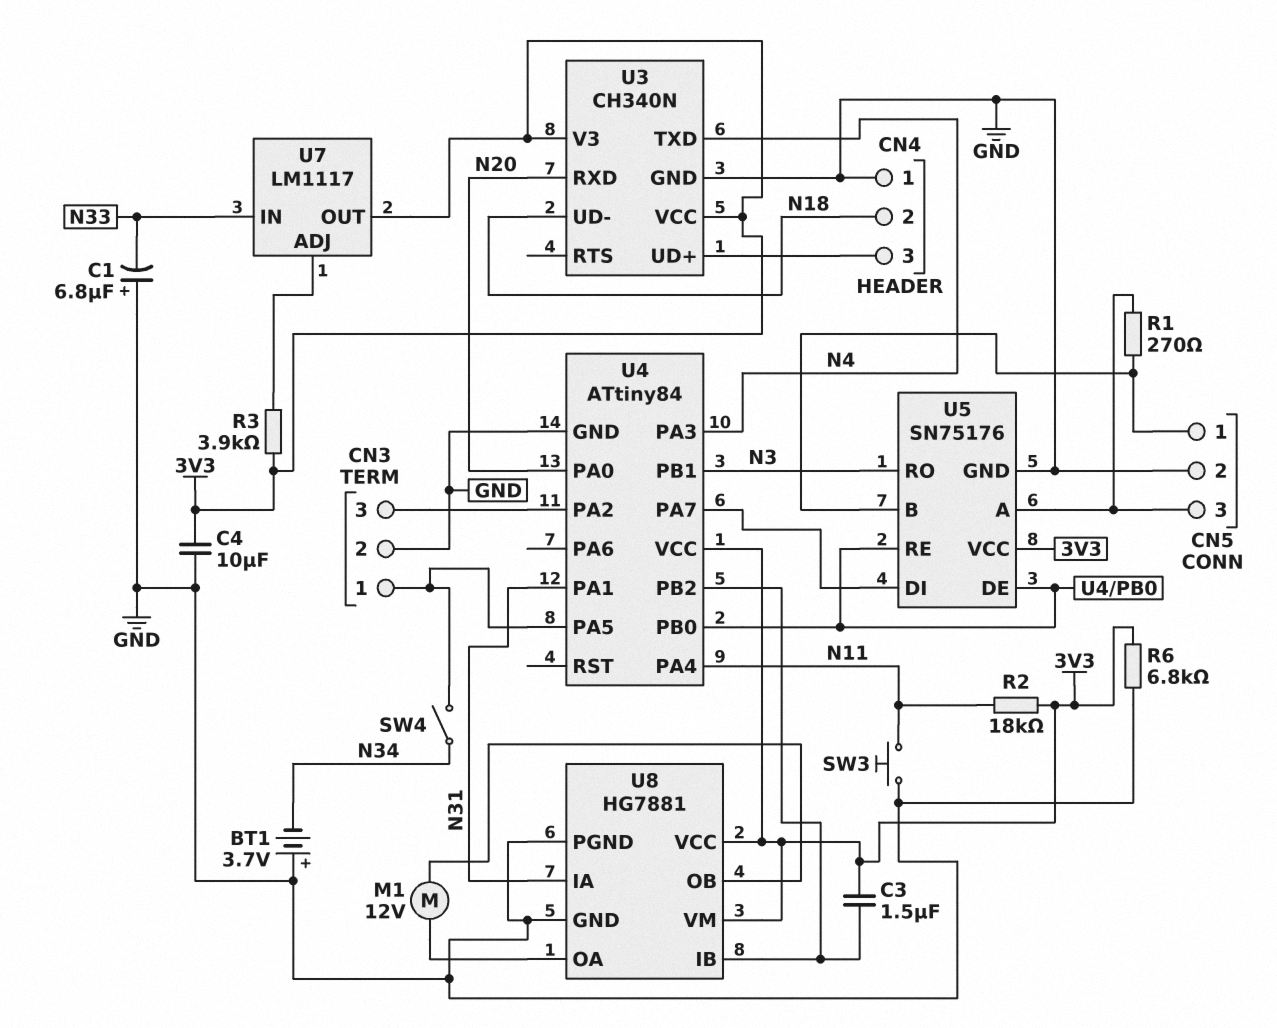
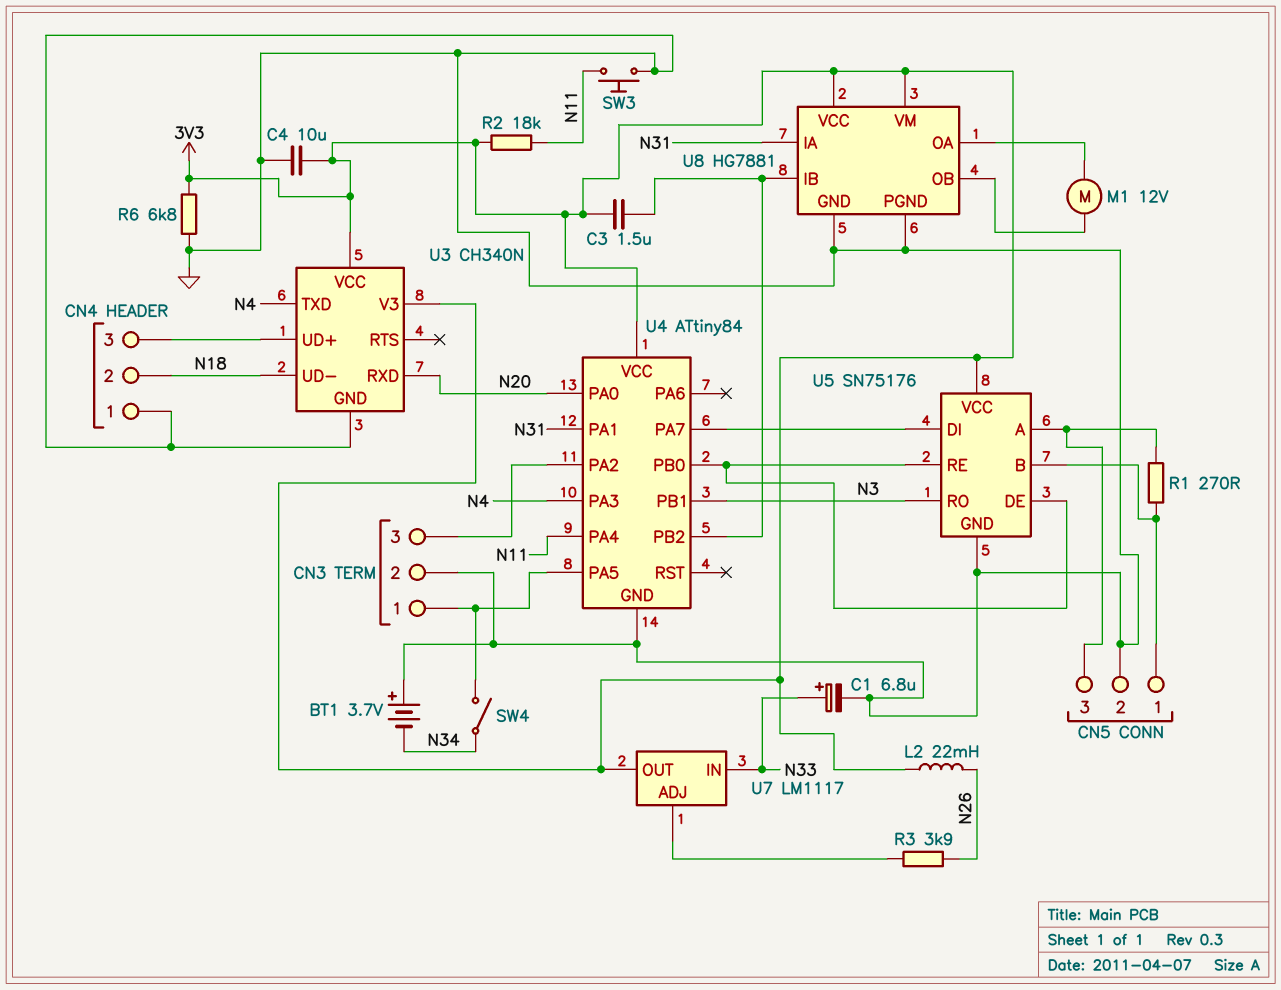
C1: 6.8uF (plus GND, minus N33) -> 6.8uF (plus N33, minus GND)
L2: none -> 22mH (3V3, N26)
R3: 3.9k (3V3, U7/ADJ) -> 3.9k (N26, U7/ADJ)

